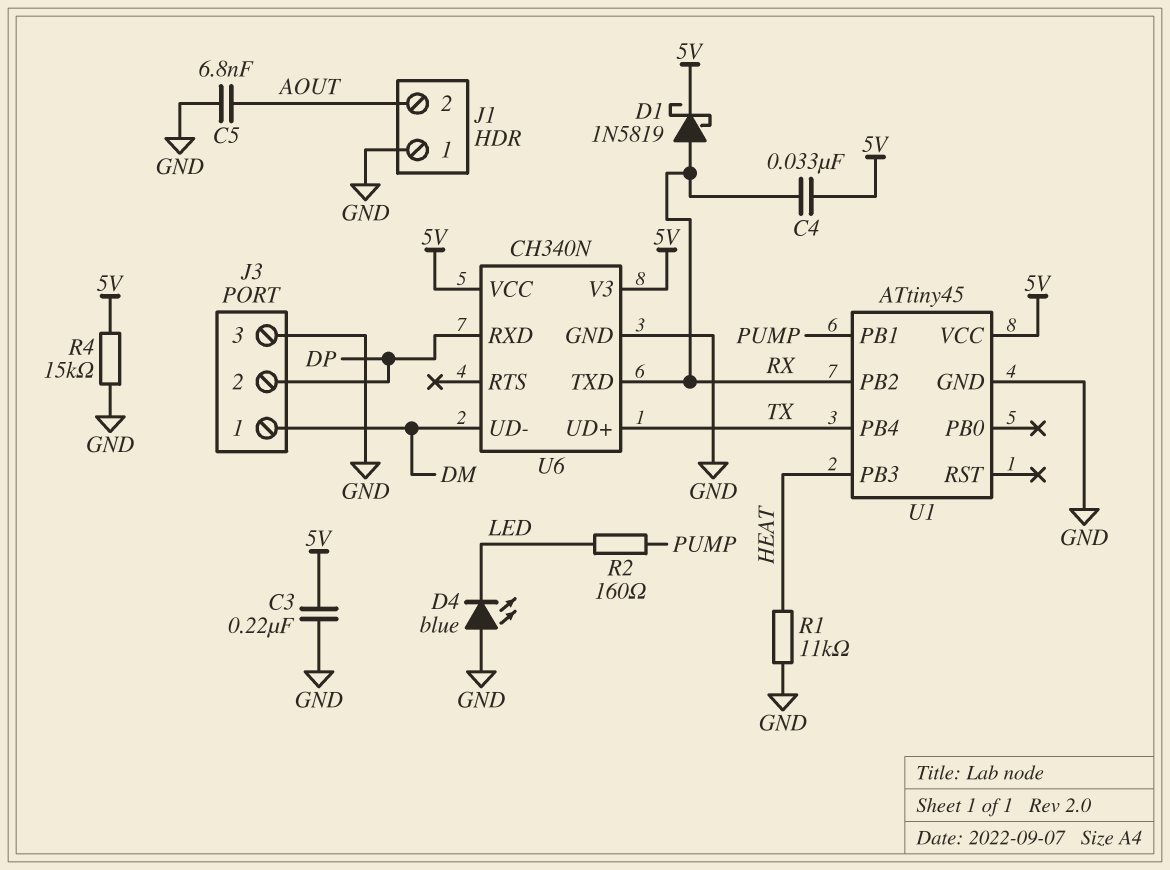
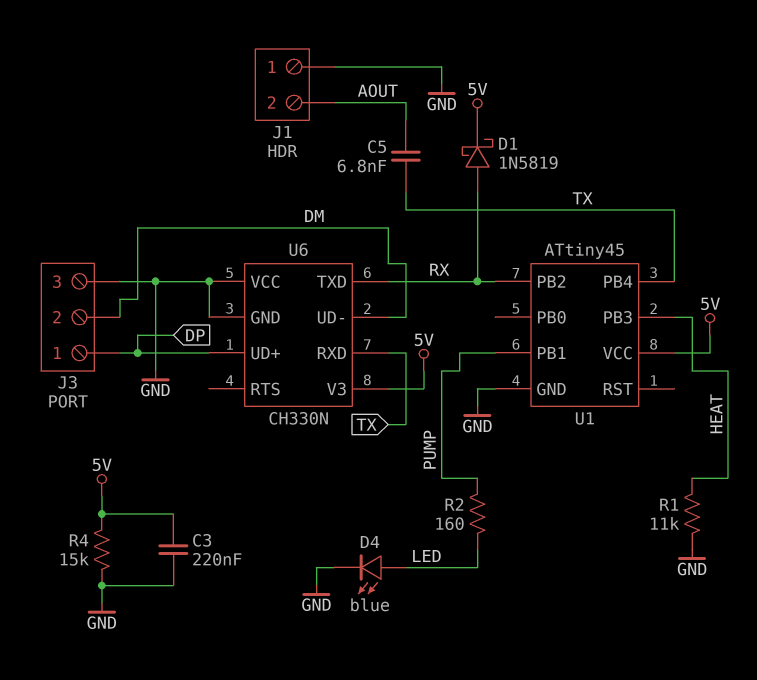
C4: 33nF (5V, RX) -> none
C5: 6.8nF (AOUT, GND) -> 6.8nF (AOUT, TX)
D4: LED blue (A GND, K LED) -> LED blue (A LED, K GND)
J3 pin 1: DM -> DP
J3 pin 2: DP -> DM
U6: CH340N -> CH330N
U6 pin RXD: DP -> TX
U6 pin UD+: TX -> DP
U6 pin VCC: 5V -> GND

